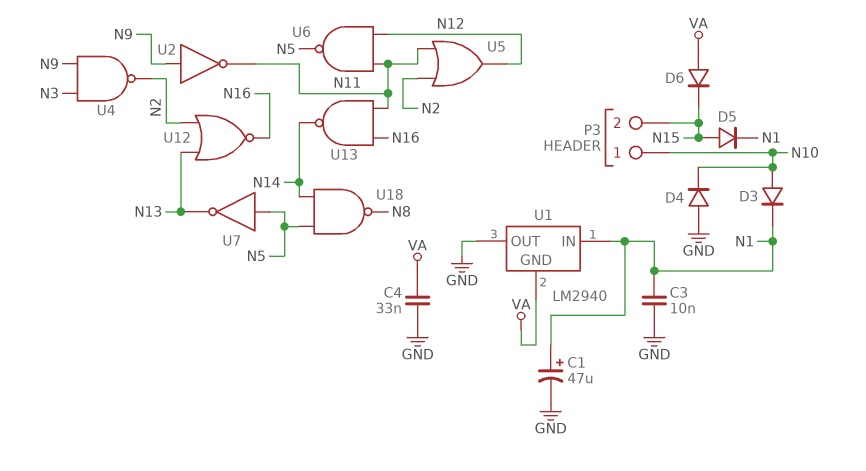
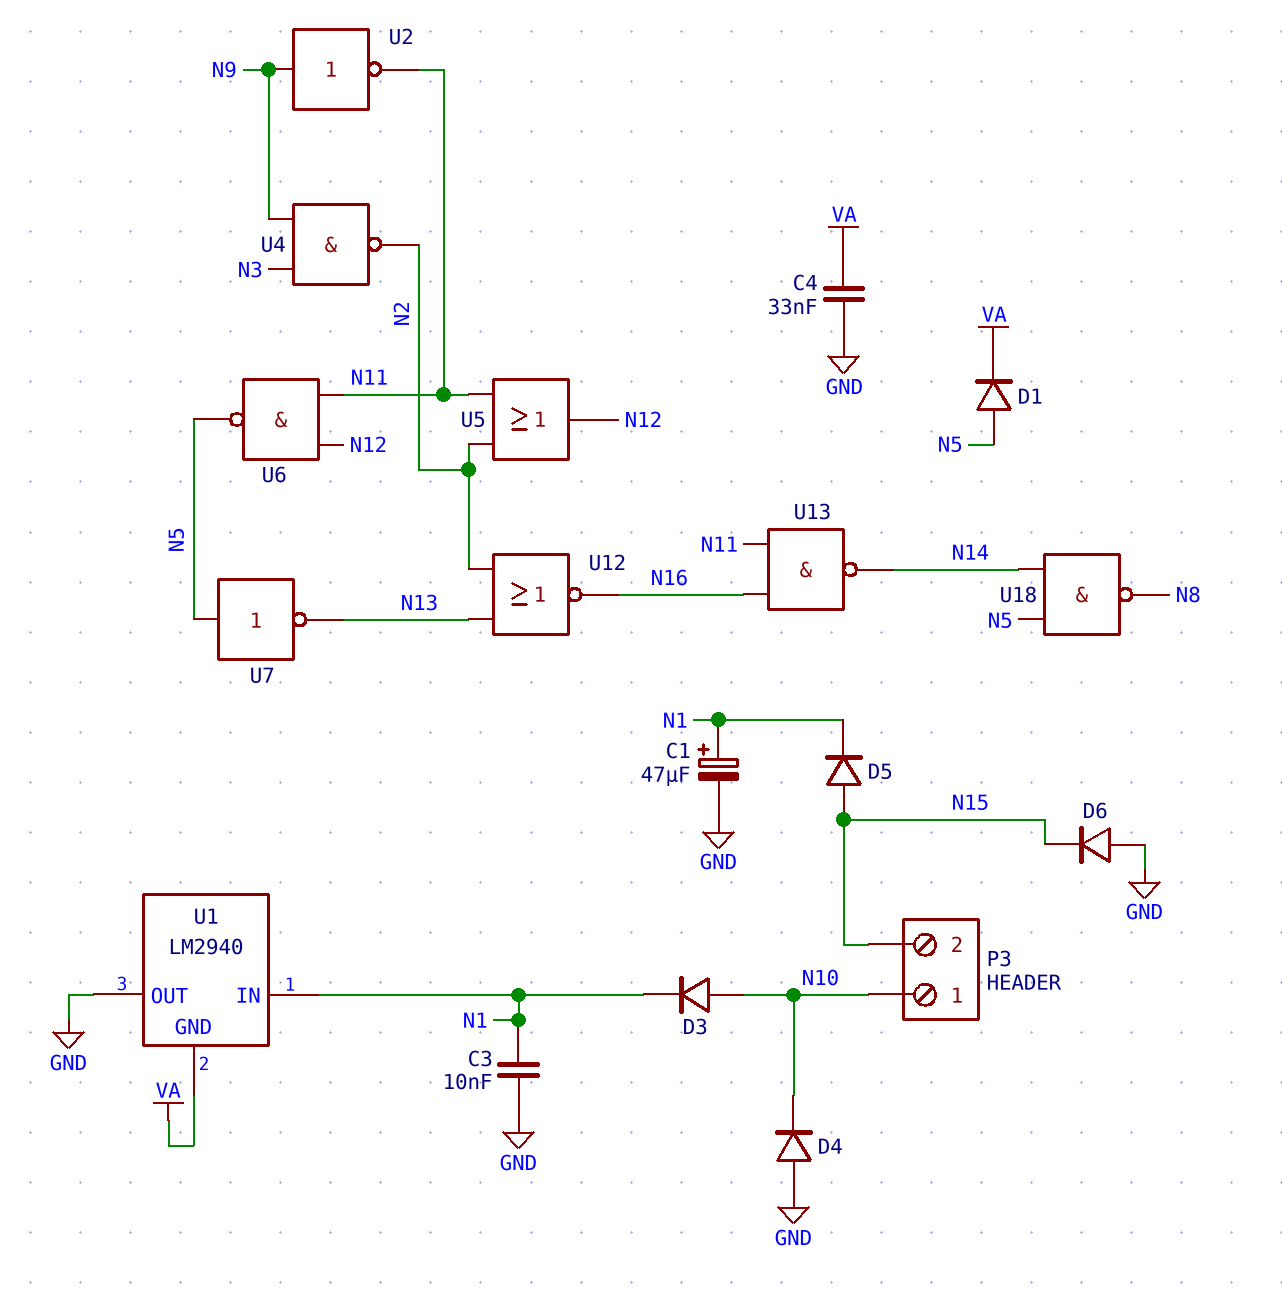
D1: none -> diode (A N5, K VA)
D6: diode (A VA, K N15) -> diode (A GND, K N15)

